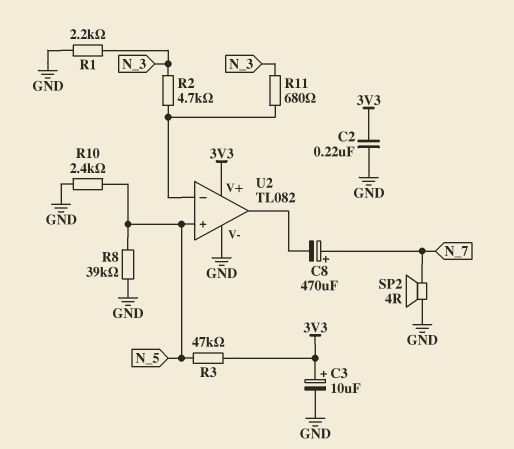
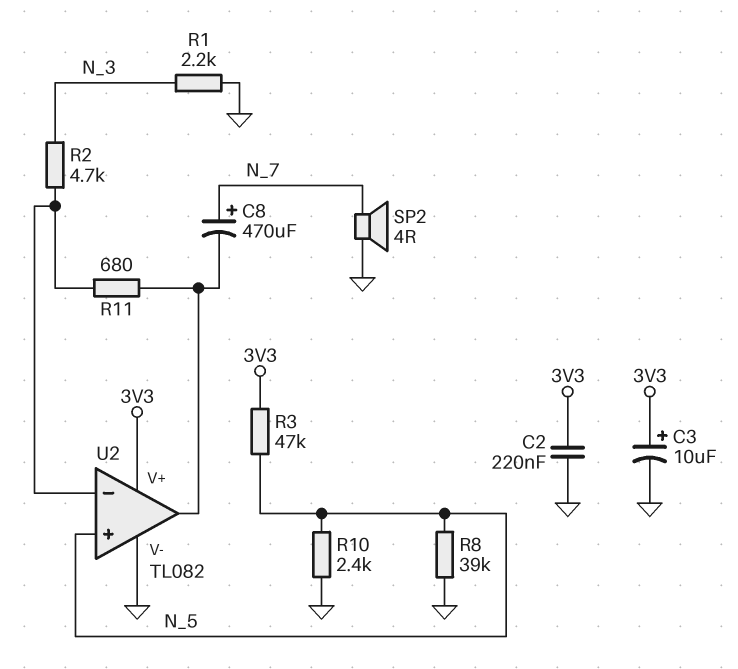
R11: 680 (N_3, U2/in-) -> 680 (U2/in-, U2/out)

